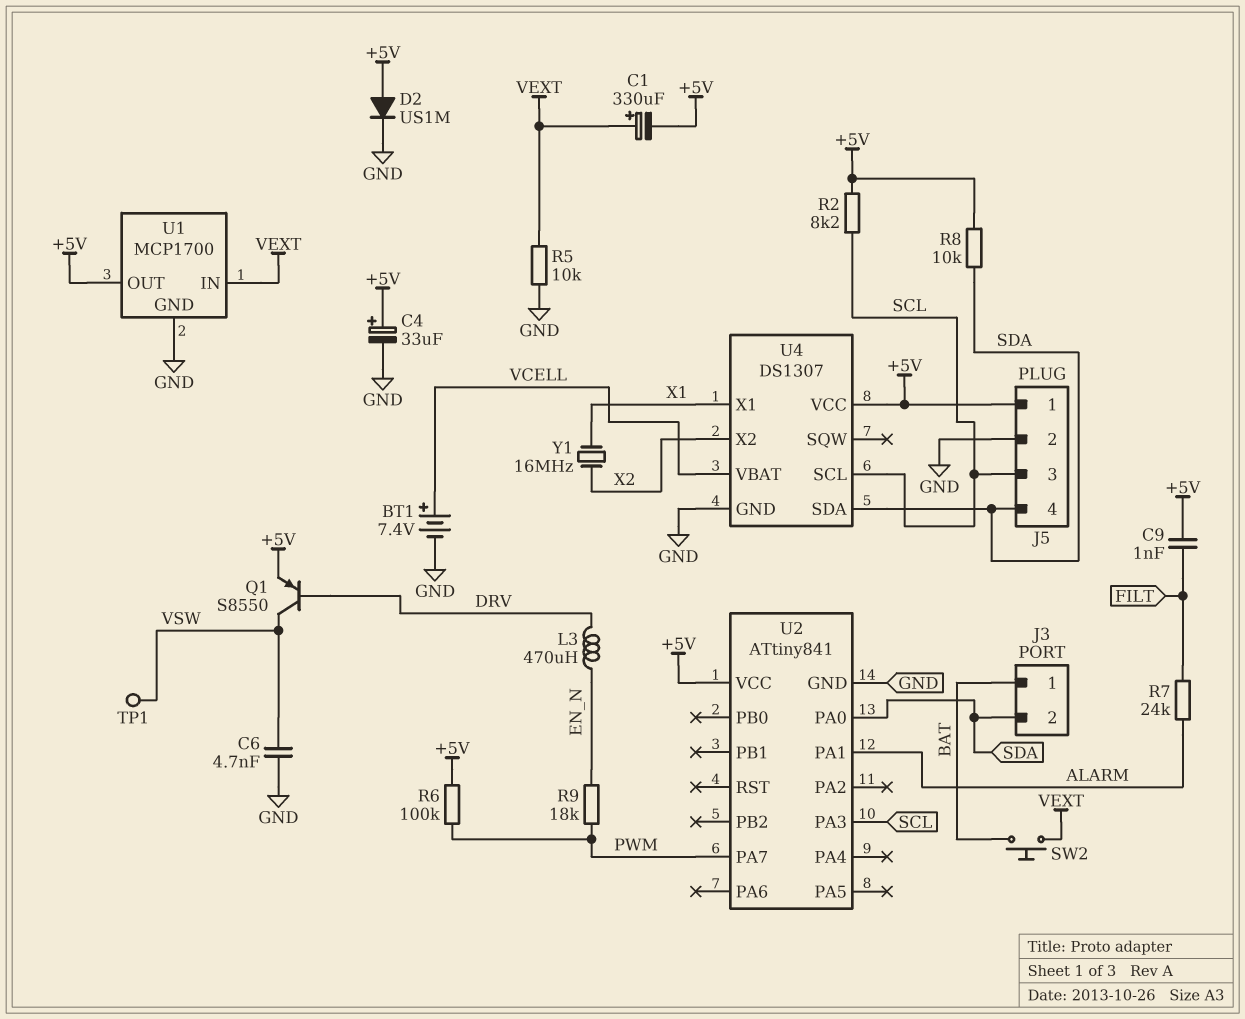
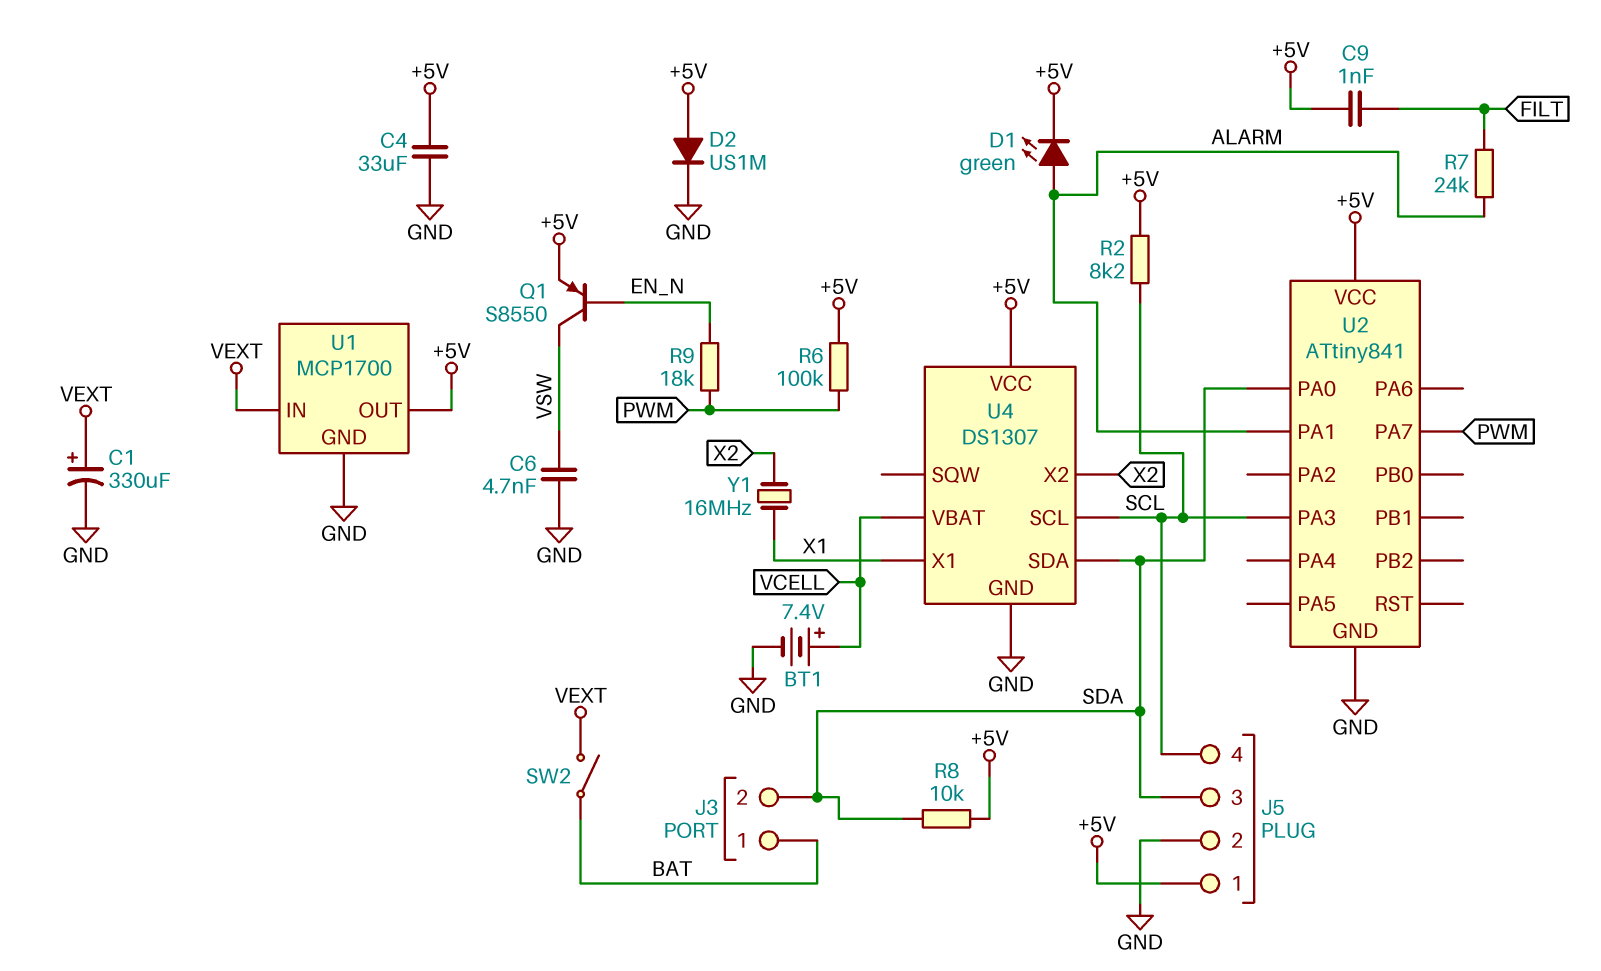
C1: 330uF (plus VEXT, minus +5V) -> 330uF (plus VEXT, minus GND)
C4: 33uF (plus +5V, minus GND) -> 33uF (+5V, GND)
D1: none -> LED green (A ALARM, K +5V)
J5 pin 3: SCL -> SDA
J5 pin 4: SDA -> SCL
L3: 470uH (DRV, EN_N) -> none
Q1: PNP S8550 (B DRV, C VSW, E +5V) -> PNP S8550 (B EN_N, C VSW, E +5V)
R5: 10k (GND, VEXT) -> none
SW2: button (BAT, VEXT) -> switch (BAT, VEXT)
TP1: test point (VSW) -> none

